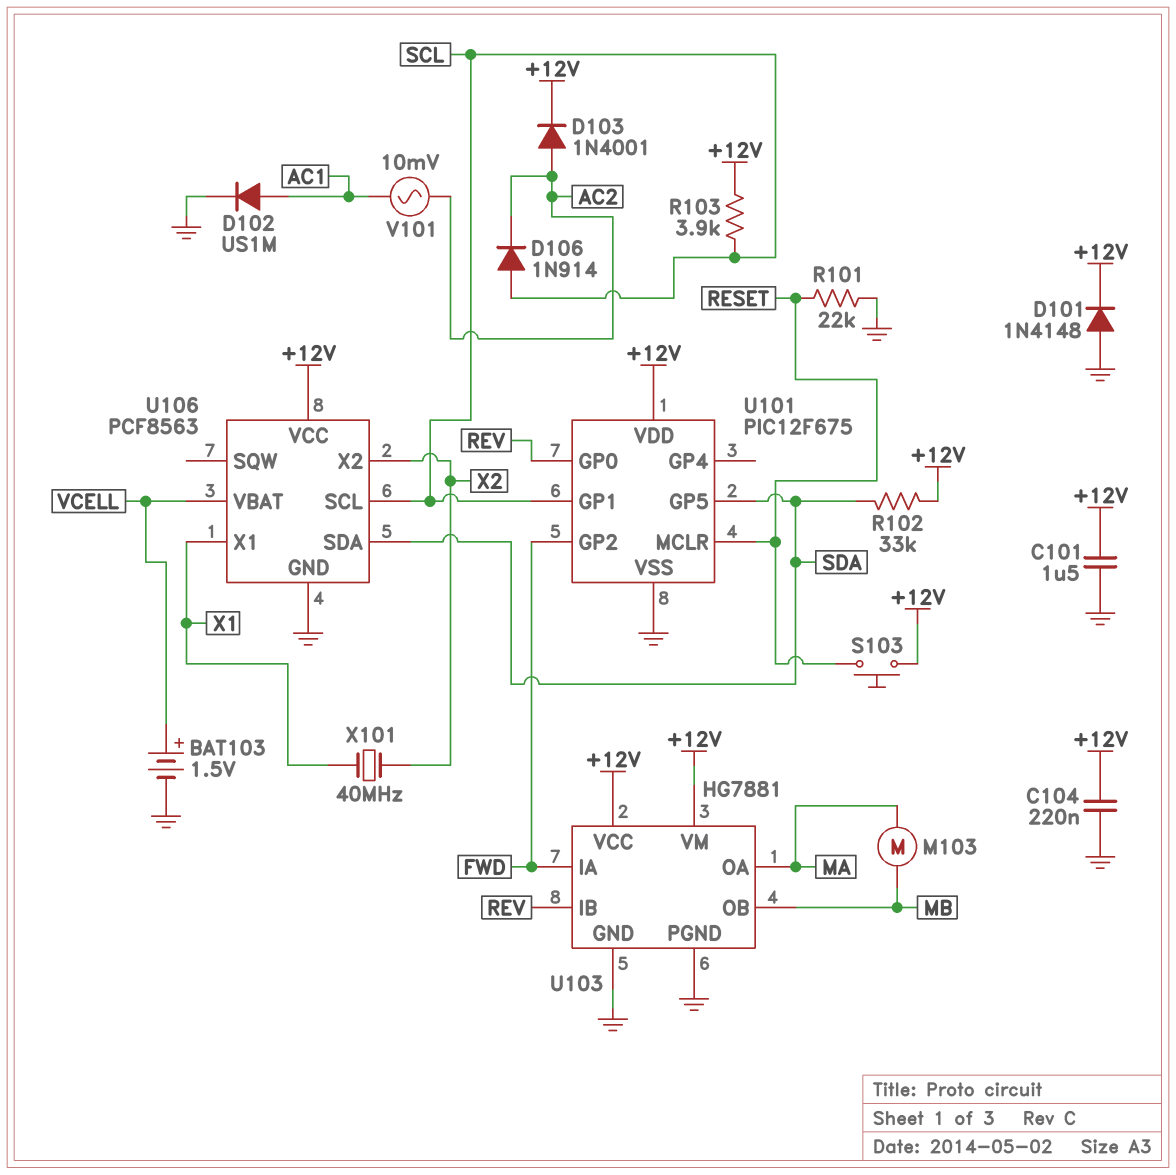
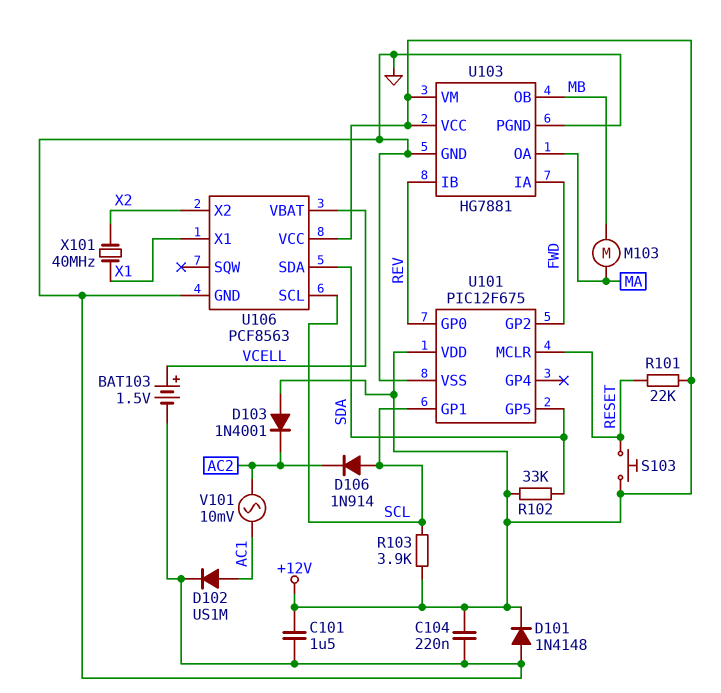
D103: diode 1N4001 (A AC2, K +12V) -> diode 1N4001 (A +12V, K AC2)
R101: 22k (GND, RESET) -> 22k (+12V, RESET)

